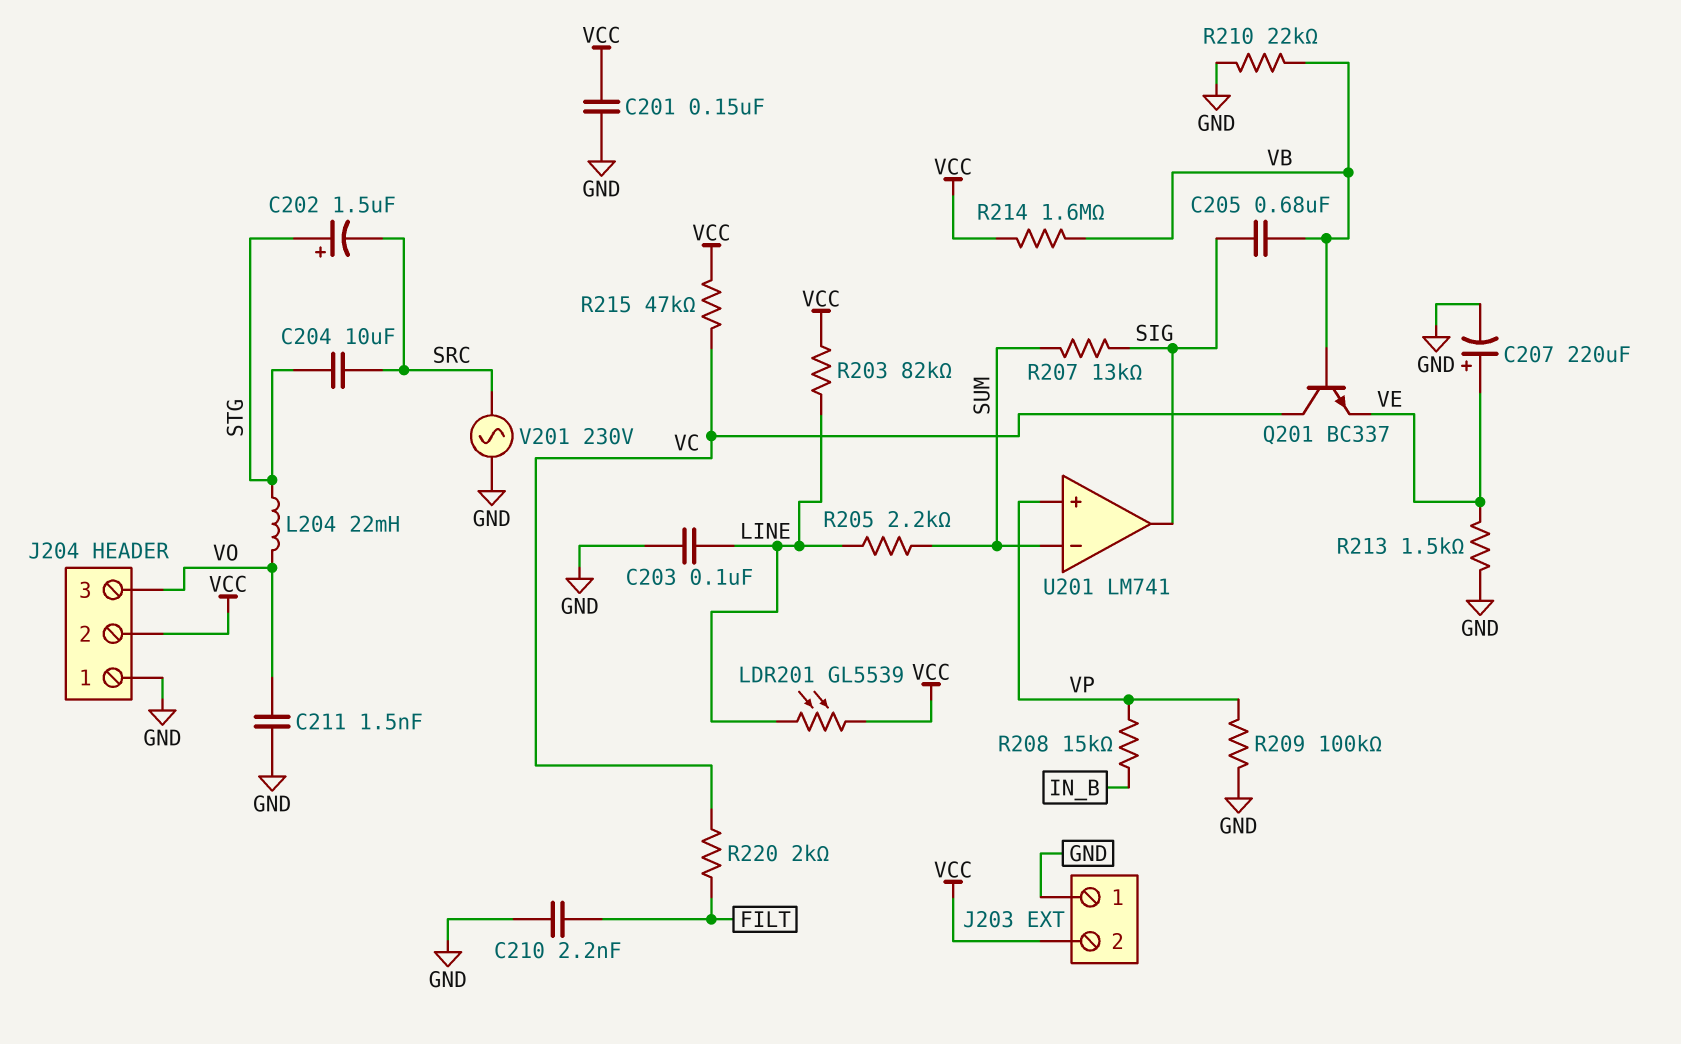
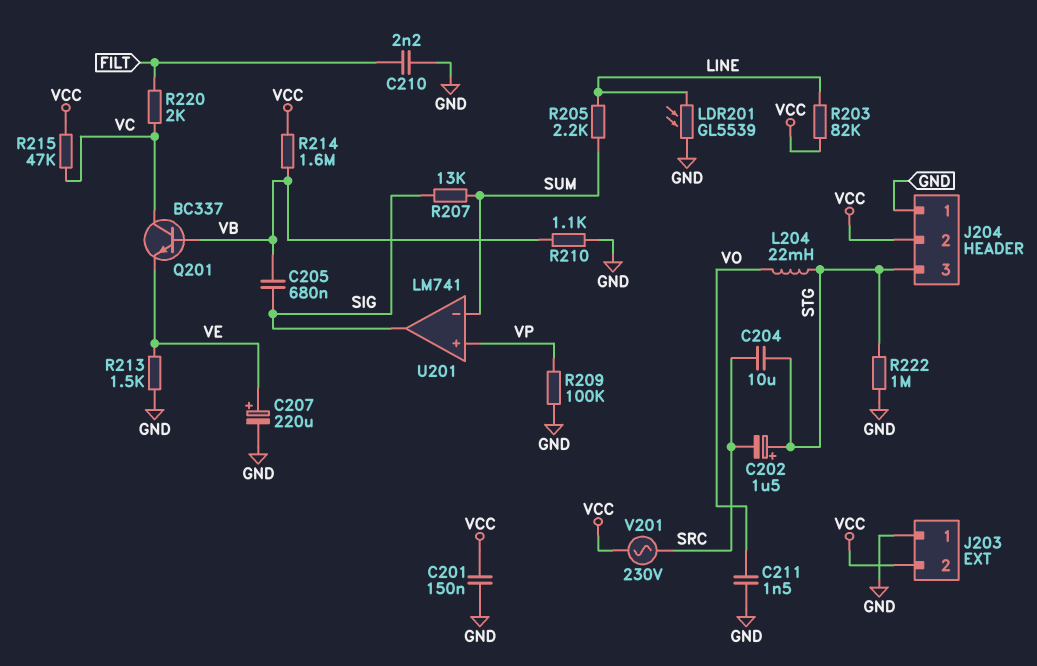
C203: 100nF (GND, LINE) -> none
J204 pin 3: VO -> STG
LDR201: GL5539 (LINE, VCC) -> GL5539 (GND, LINE)
R208: 15k (IN_B, VP) -> none
R210: 22k (GND, VB) -> 1.1k (GND, VB)
R222: none -> 1M (GND, STG)
V201: AC 230V (GND, SRC) -> AC 230V (SRC, VCC)

